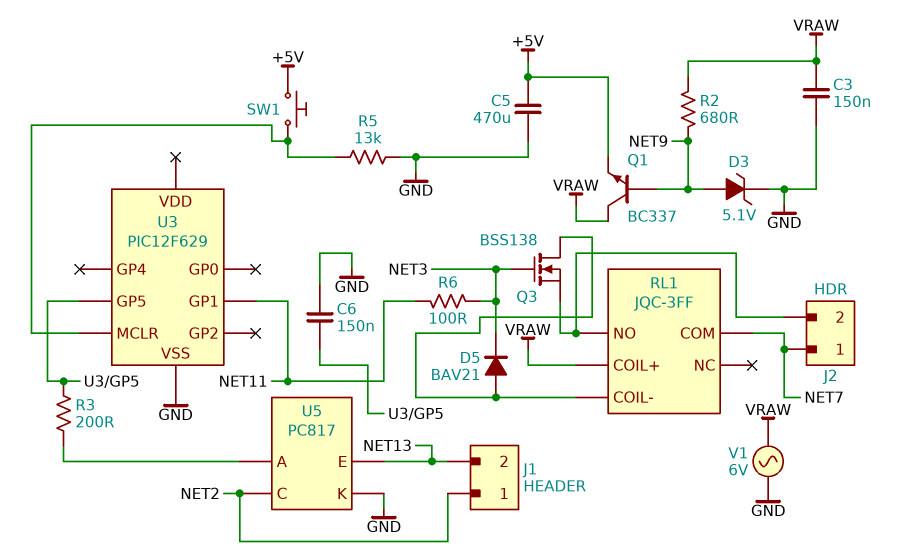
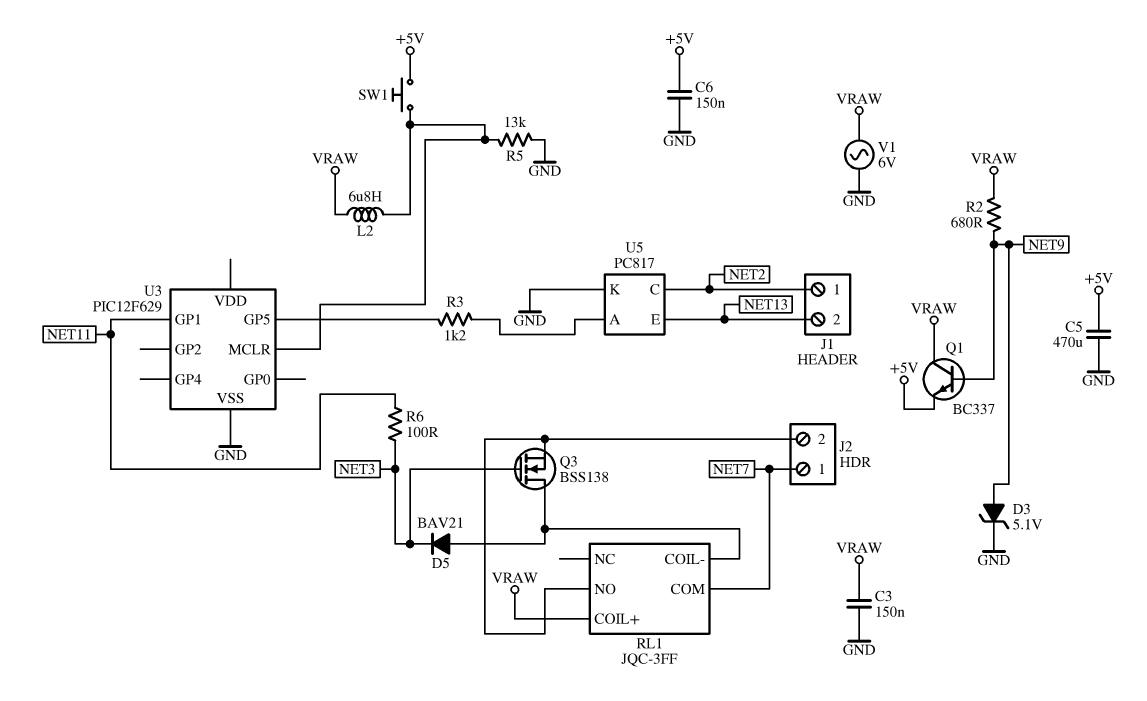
C6: 150nF (GND, U3/GP5) -> 150nF (+5V, GND)
L2: none -> 6.8uH (U3/MCLR, VRAW)
R3: 200 (U3/GP5, U5/A) -> 1.2k (U3/GP5, U5/A)

